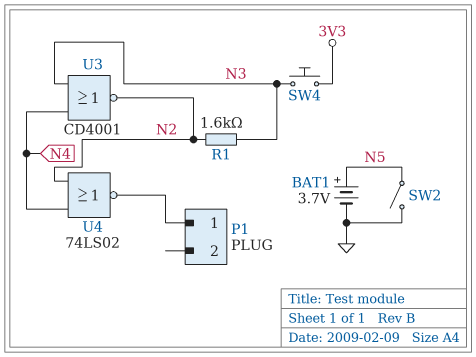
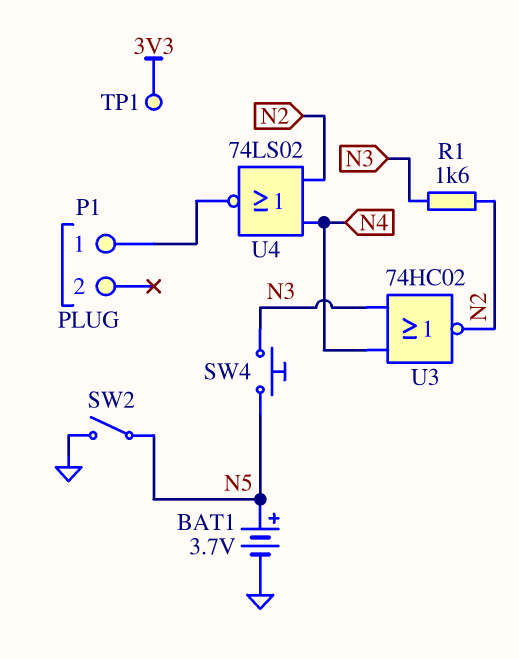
SW4: button (3V3, N3) -> button (N3, N5)
TP1: none -> test point (3V3)
U3: NOR CD4001 (in N3, in N4, out N2) -> NOR 74HC02 (in N3, in N4, out N2)

